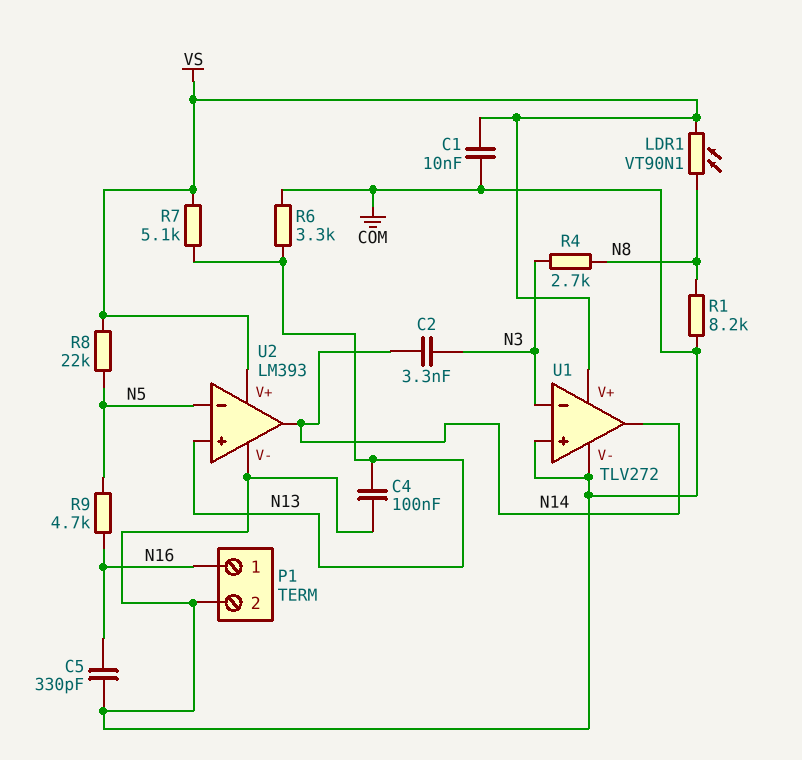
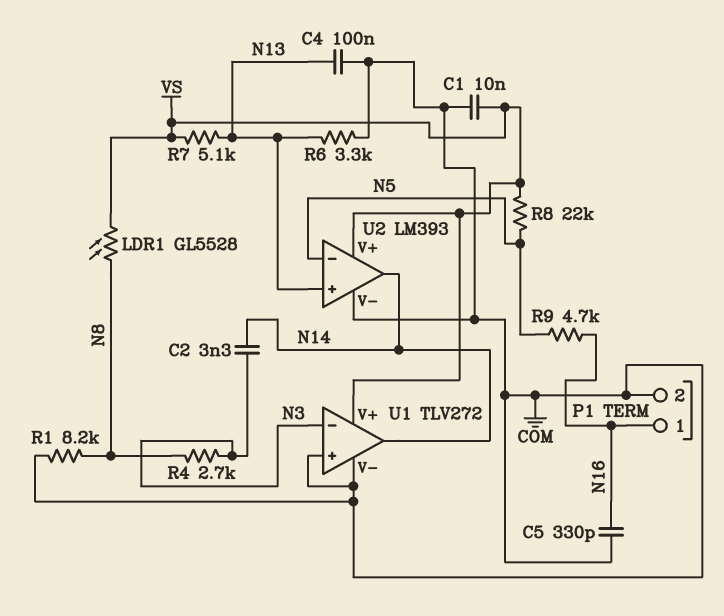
LDR1: VT90N1 (N8, VS) -> GL5528 (N8, VS)

